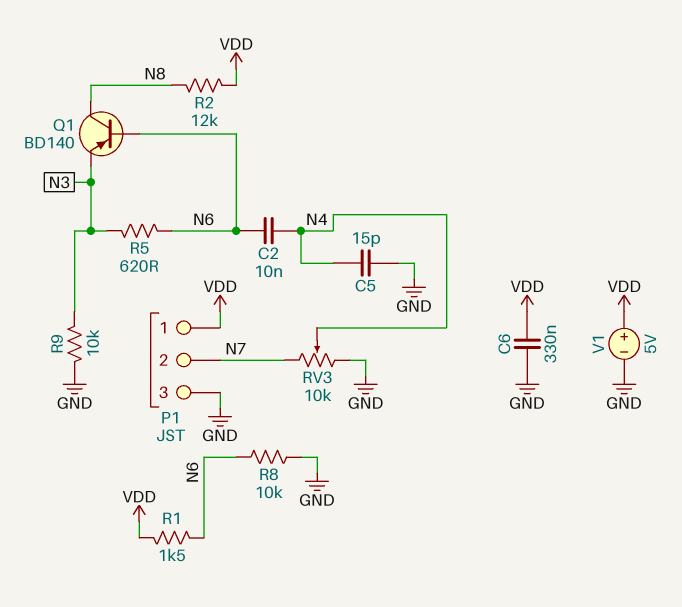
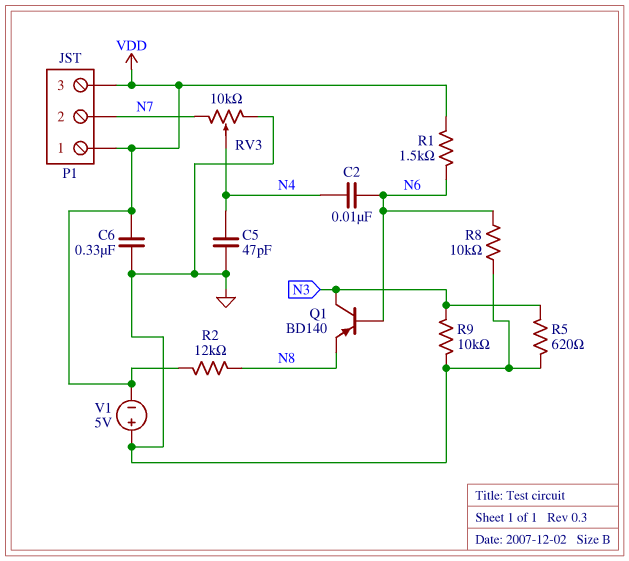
C5: 15pF (GND, N4) -> 47pF (GND, N4)
P1 pin 3: GND -> VDD
Q1: PNP BD140 (B N6, C N8, E N3) -> PNP BD140 (B N6, C N3, E N8)
R5: 620 (N3, N6) -> 620 (GND, N3)
V1: 5V (plus VDD, minus GND) -> 5V (plus GND, minus VDD)

